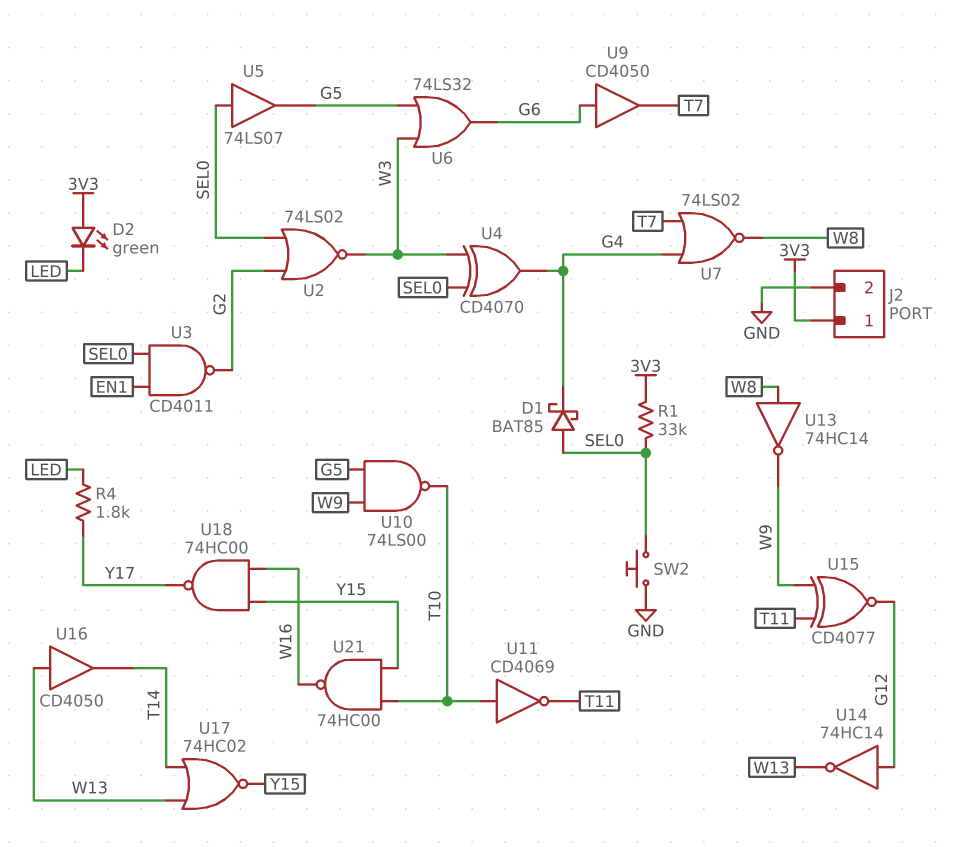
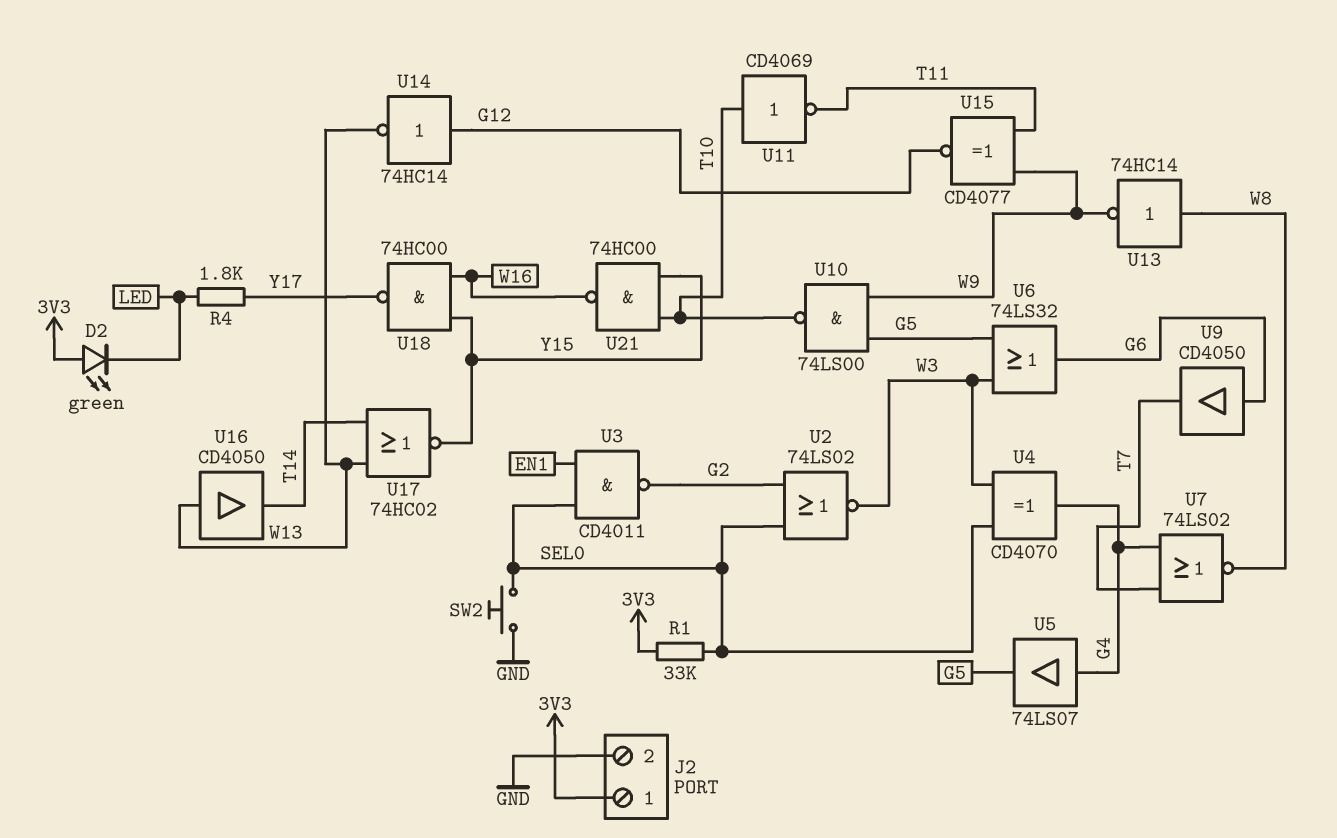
D1: schottky BAT85 (A SEL0, K G4) -> none
U5: buffer 74LS07 (in SEL0, out G5) -> buffer 74LS07 (in G4, out G5)

